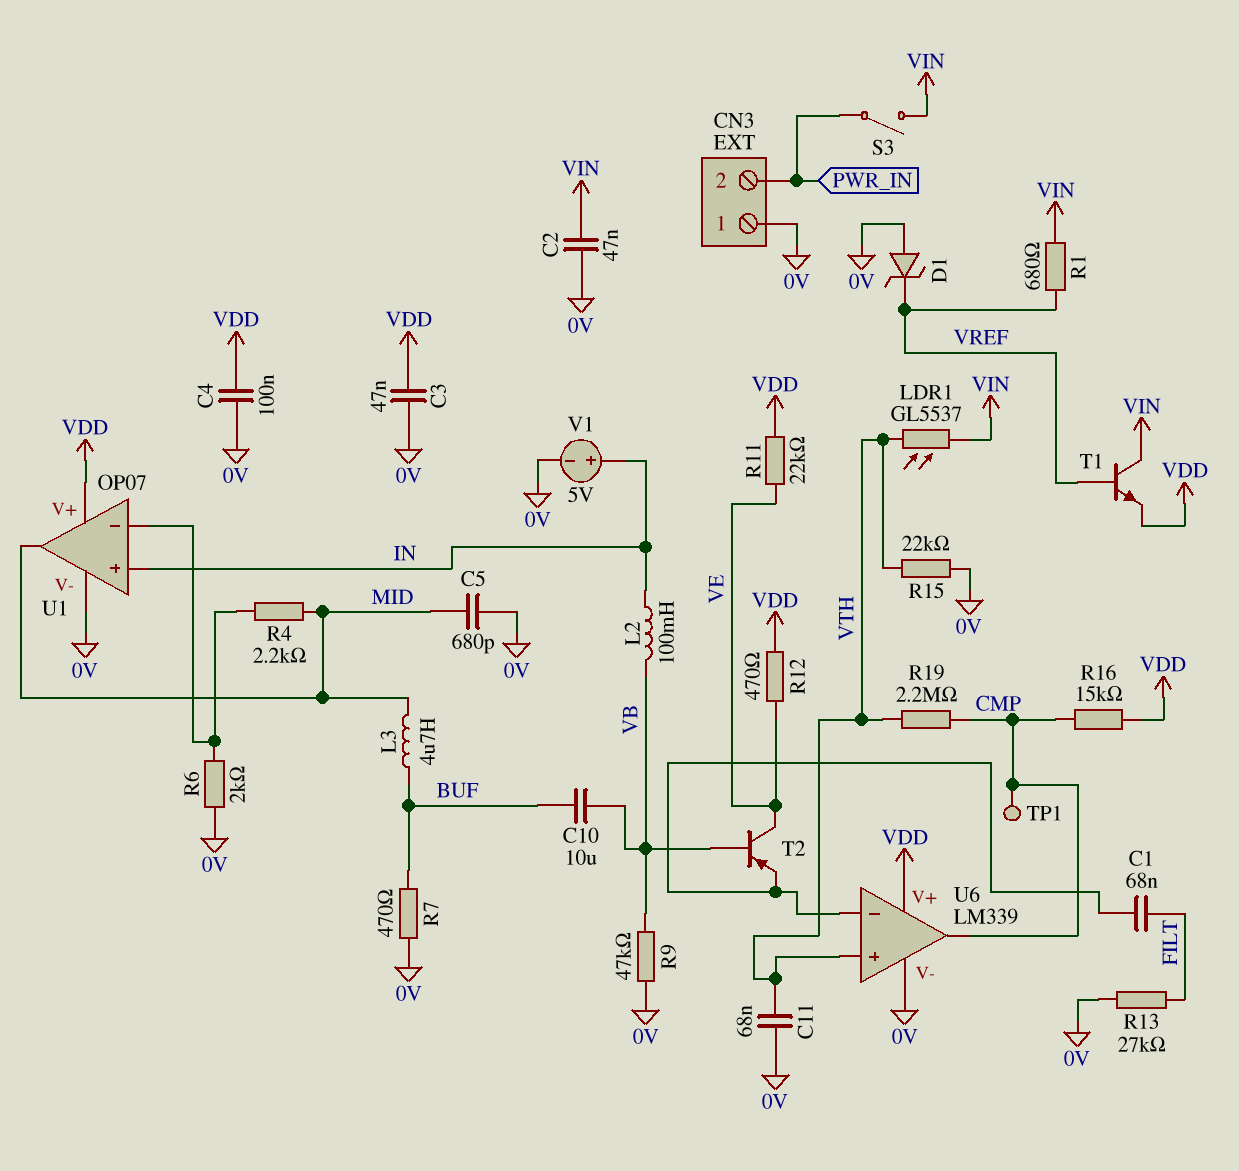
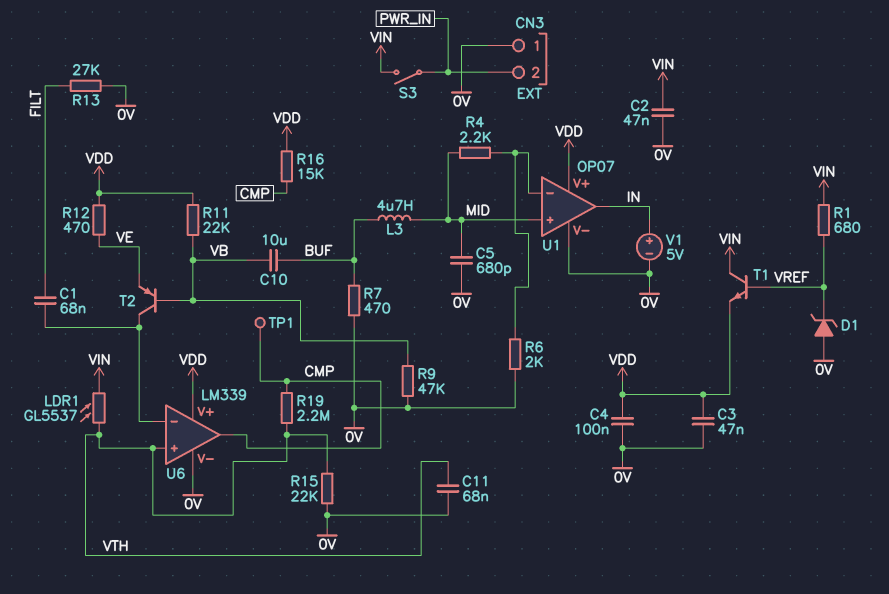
L2: 100mH (IN, VB) -> none
R11: 22k (VDD, VE) -> 22k (VB, VDD)
T2: PNP (B VB, C VE, E U6/in-) -> PNP (B VB, C U6/in-, E VE)
U1 pin in+: IN -> MID
U1 pin out: MID -> IN

